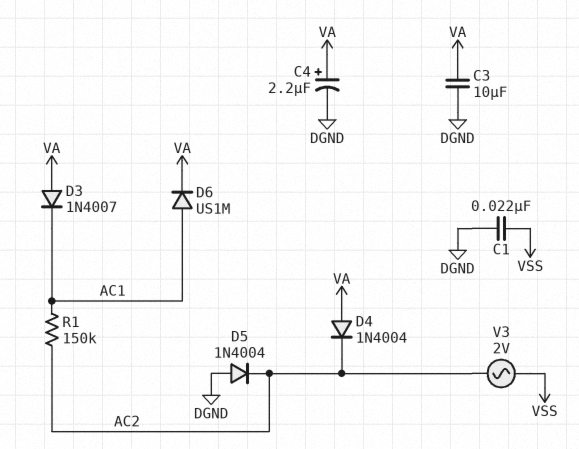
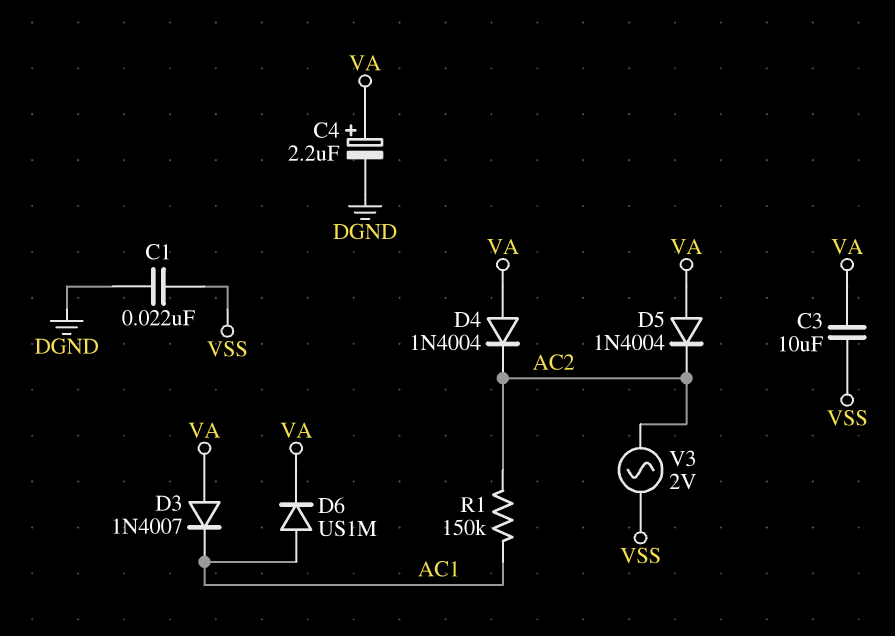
C3: 10uF (DGND, VA) -> 10uF (VA, VSS)
D5: diode 1N4004 (A DGND, K AC2) -> diode 1N4004 (A VA, K AC2)

